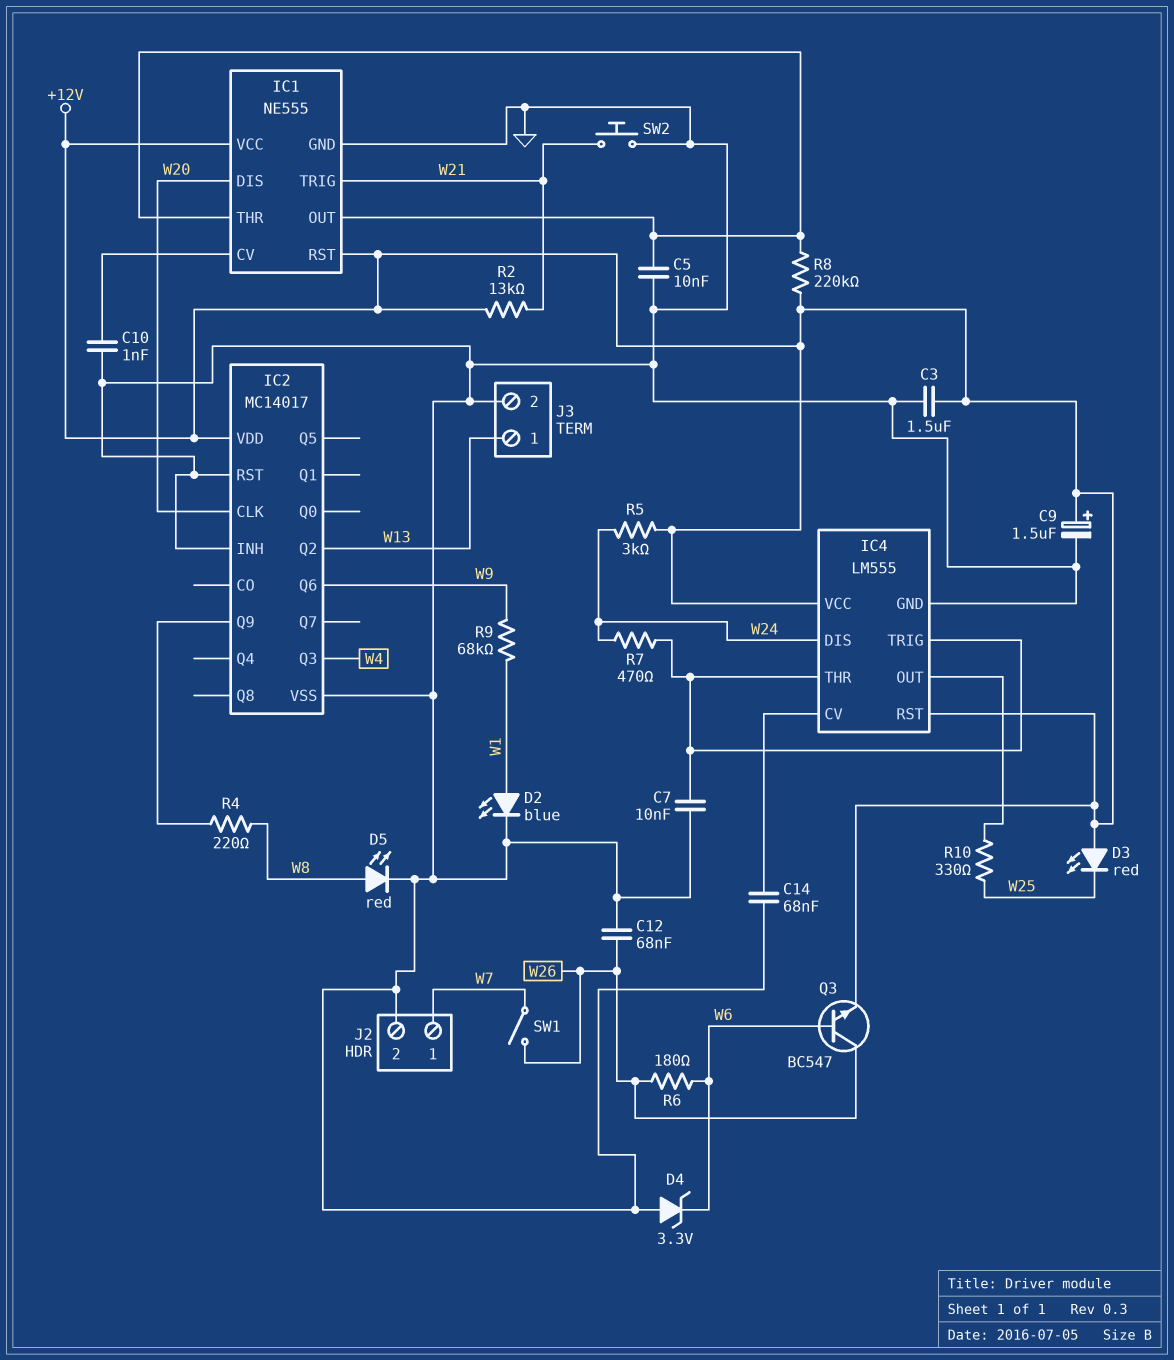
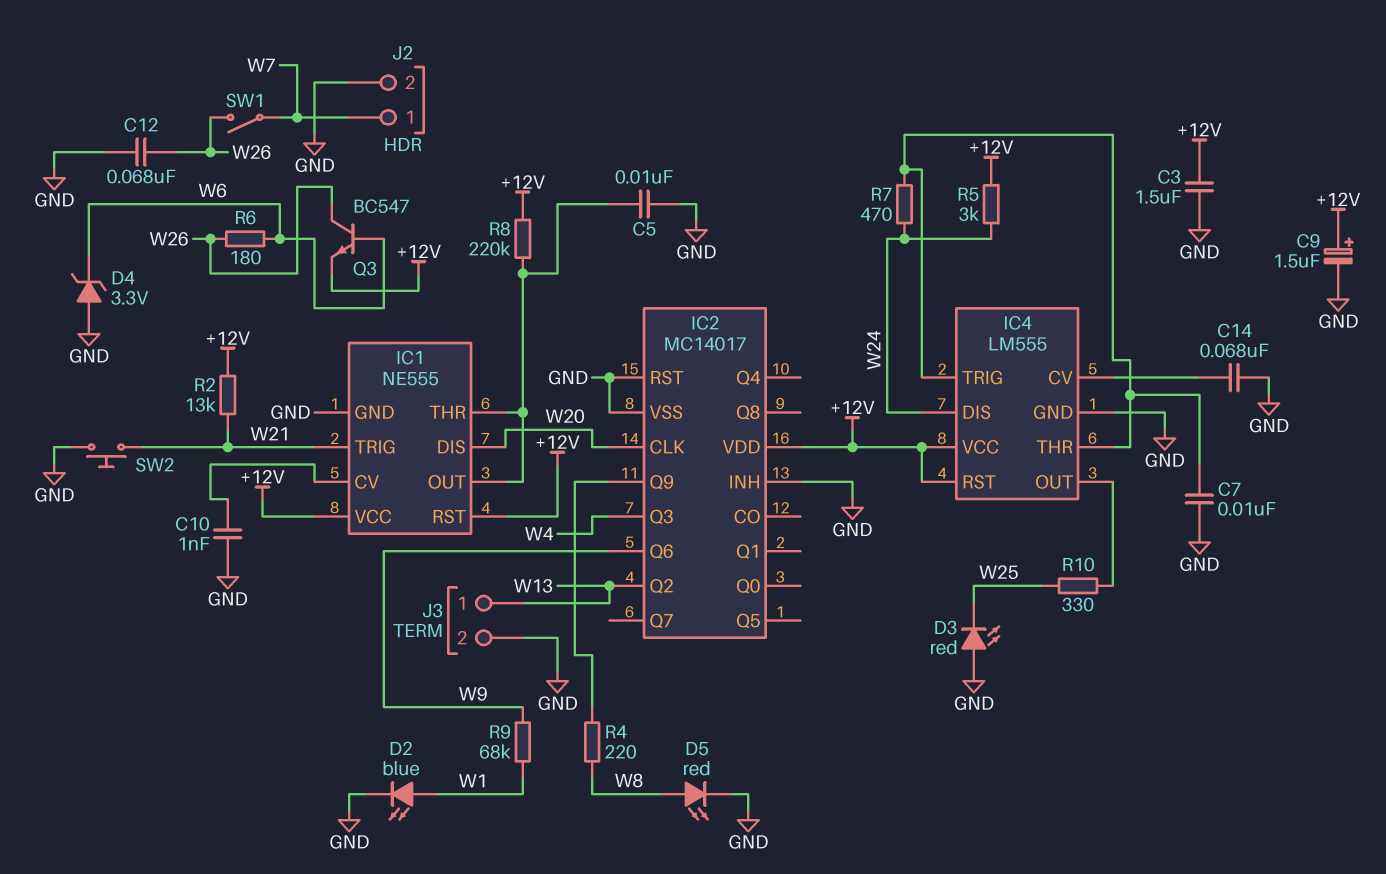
D3: LED red (A +12V, K W25) -> LED red (A GND, K W25)

